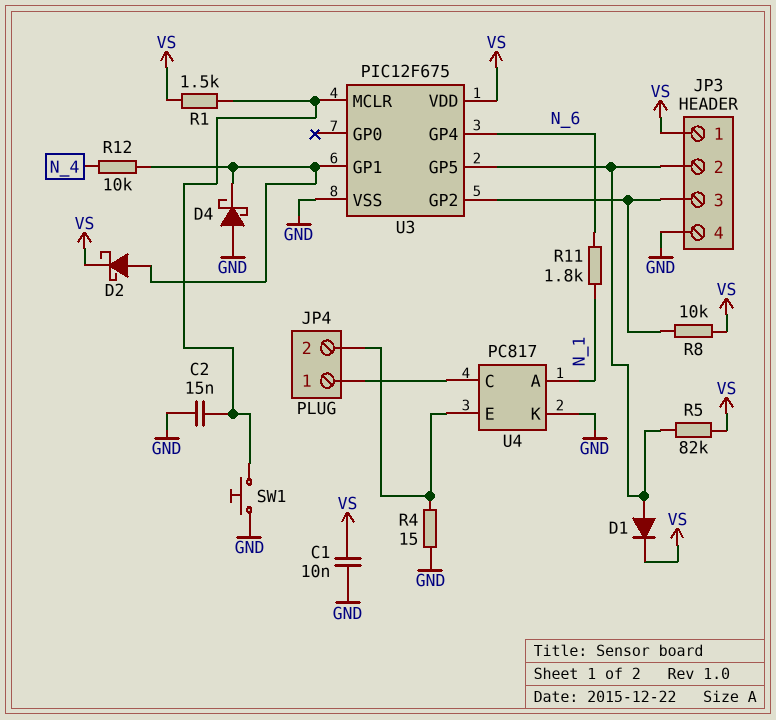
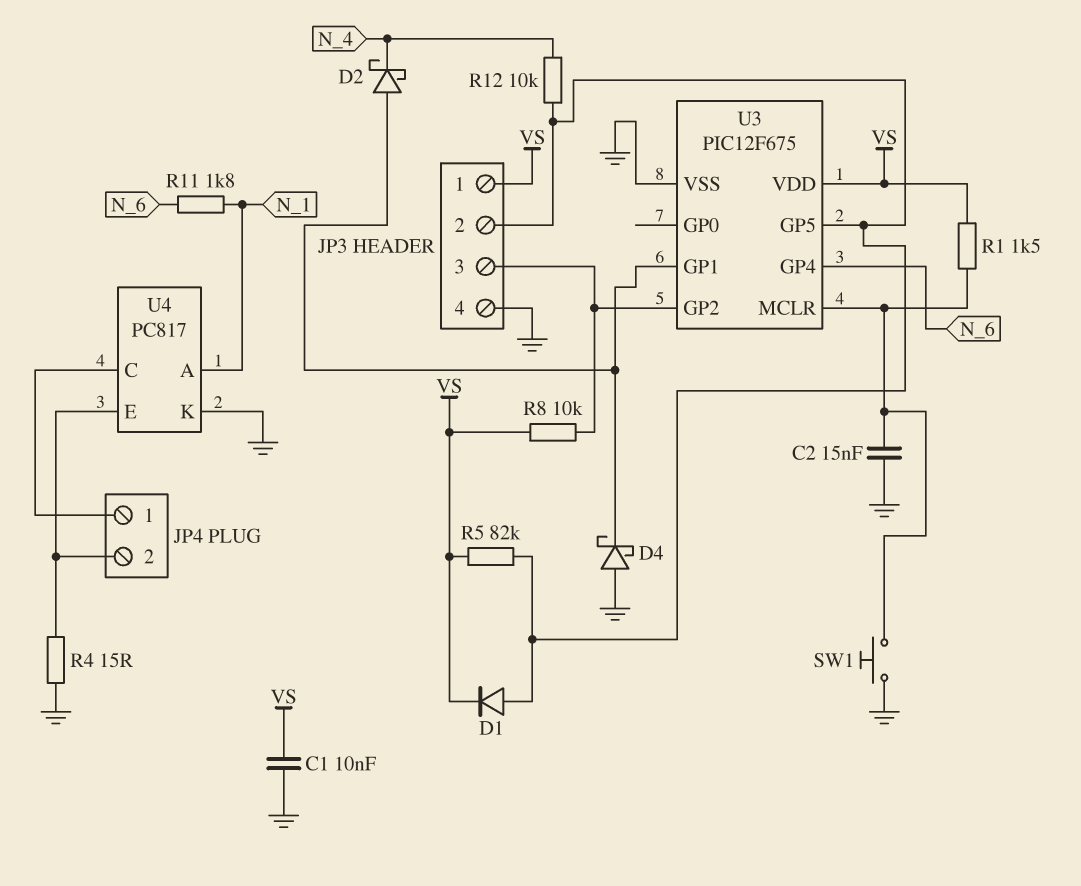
D2: schottky (A U3/GP1, K VS) -> schottky (A U3/GP1, K N_4)
R12: 10k (N_4, U3/GP1) -> 10k (JP3/2, N_4)

